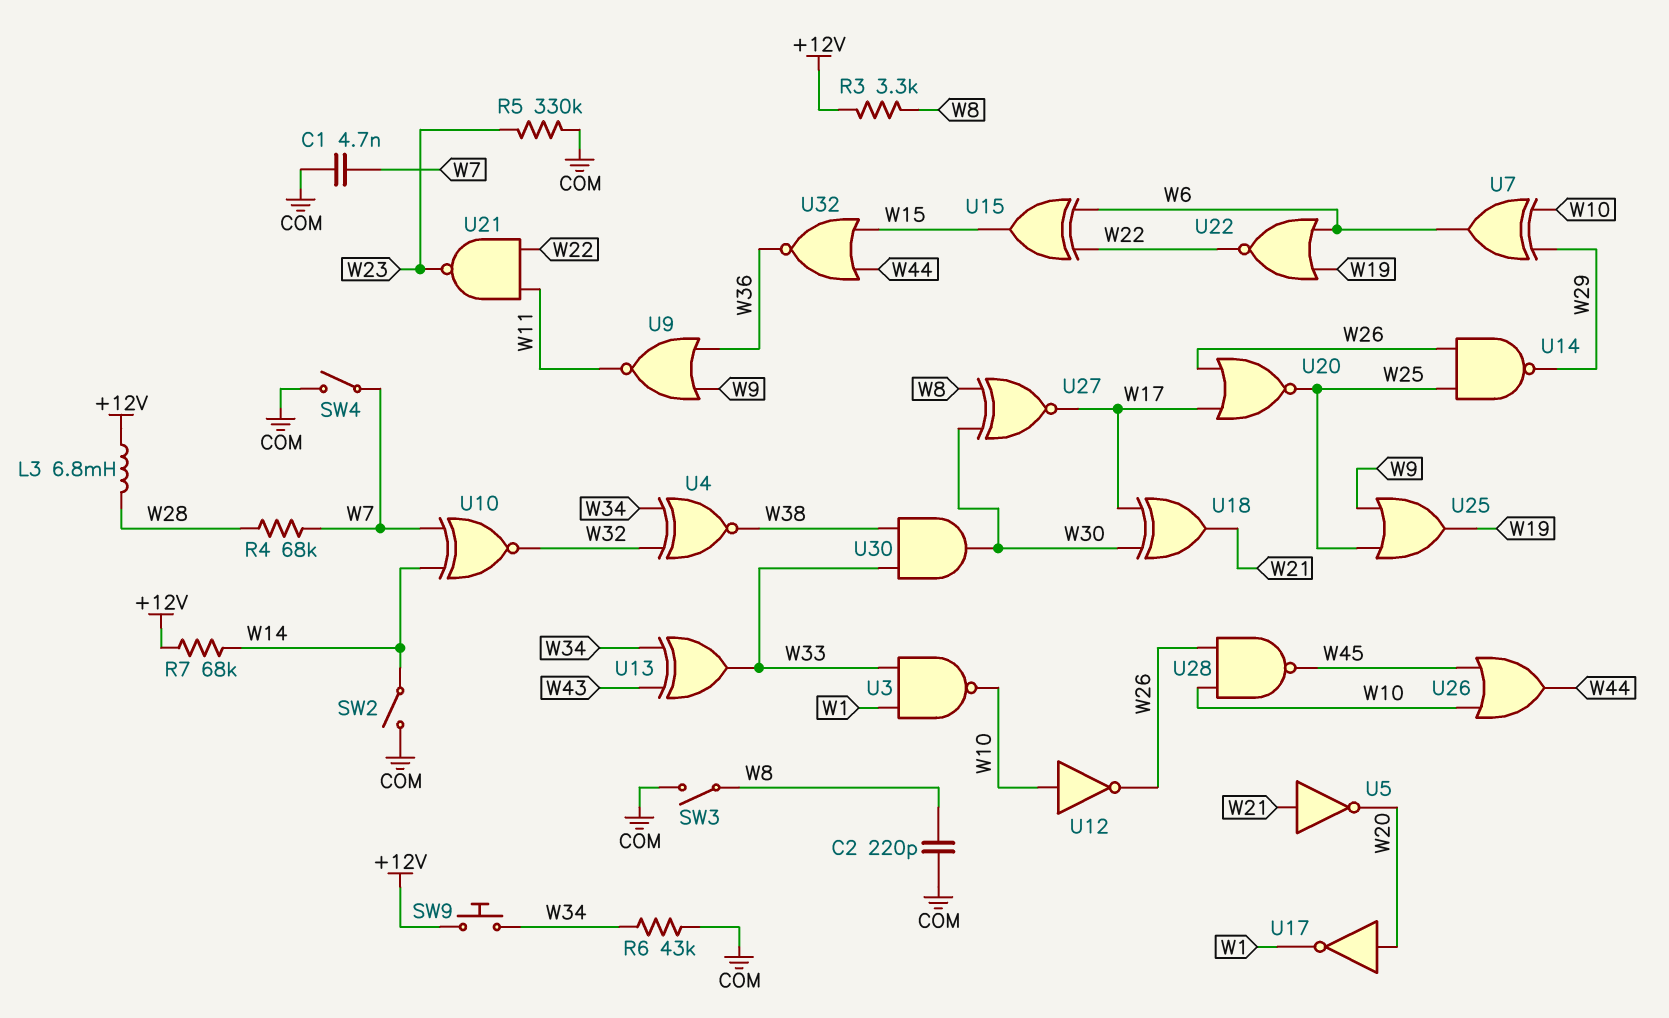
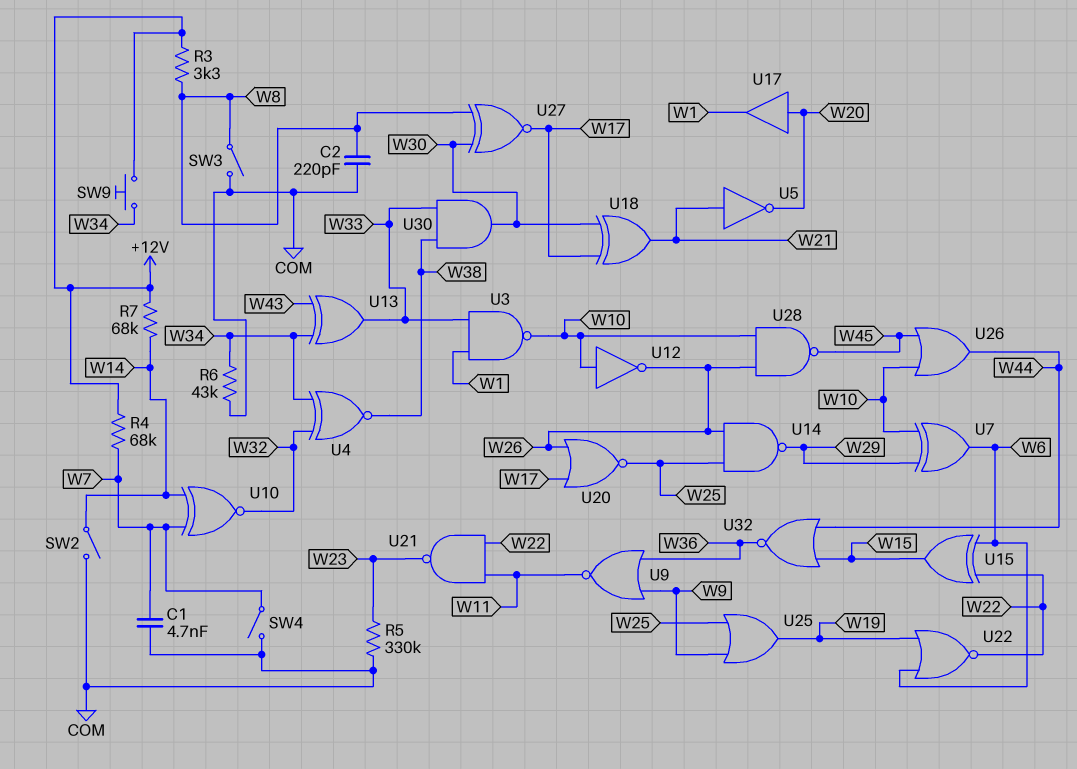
L3: 6.8mH (+12V, W28) -> none
R4: 68k (W7, W28) -> 68k (+12V, W7)
U17: NOT (in W20, out W1) -> buffer (in W20, out W1)

